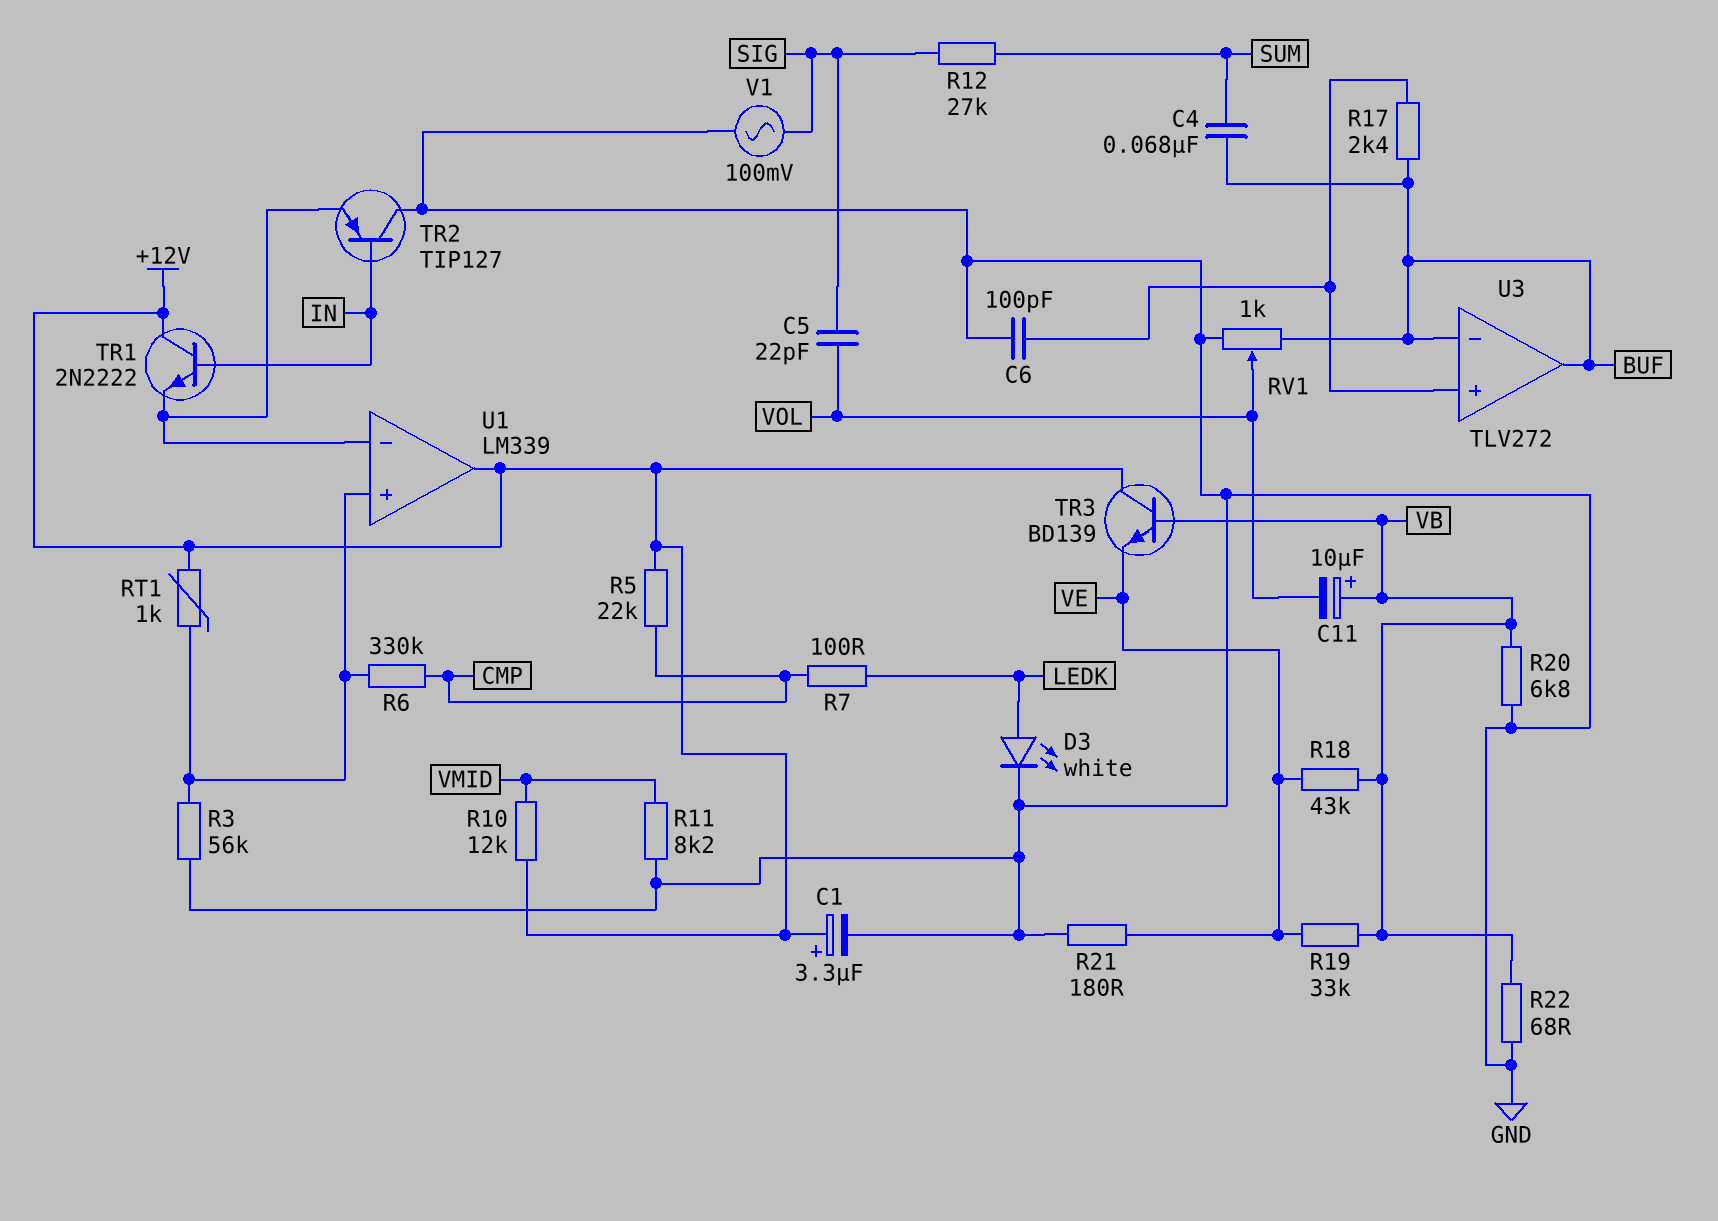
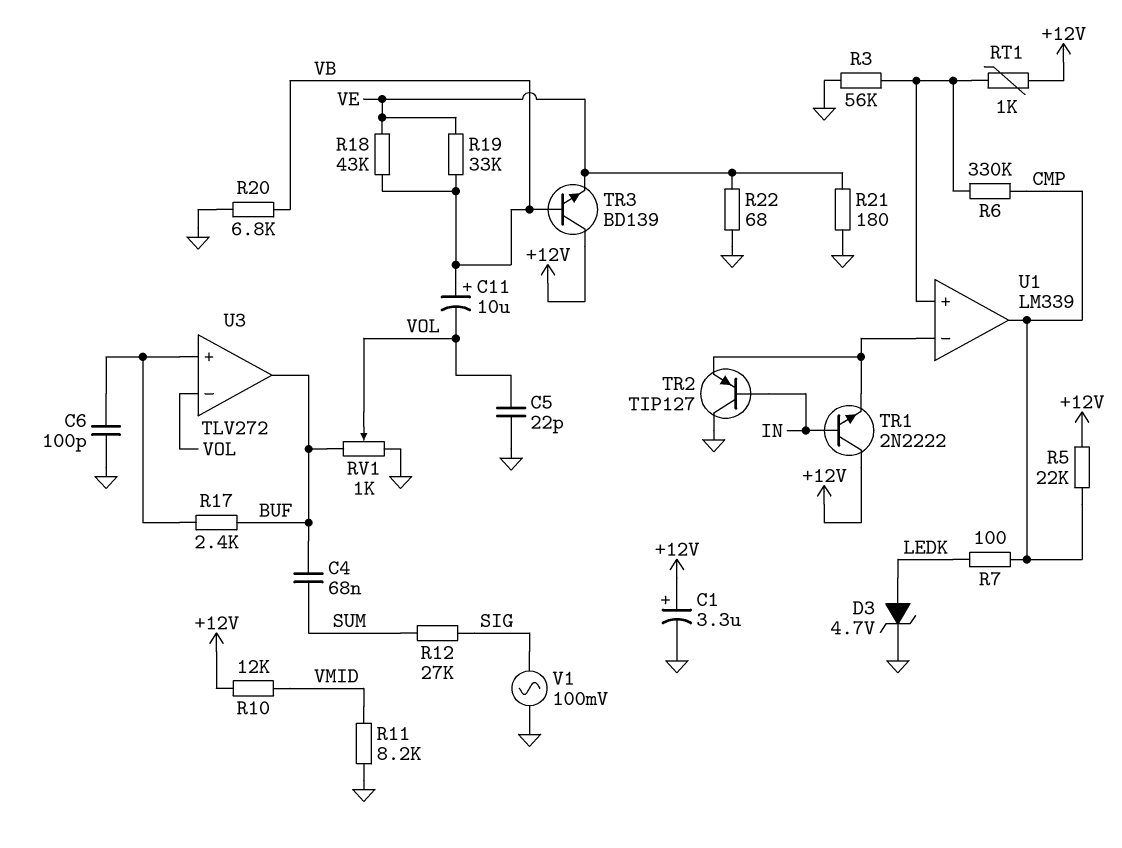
C5: 22pF (SIG, VOL) -> 22pF (GND, VOL)
D3: LED white (A LEDK, K GND) -> zener 4.7V (A LEDK, K GND)
R22: 68 (GND, VB) -> 68 (GND, VE)
U1 pin out: +12V -> CMP
U3 pin in-: BUF -> VOL

